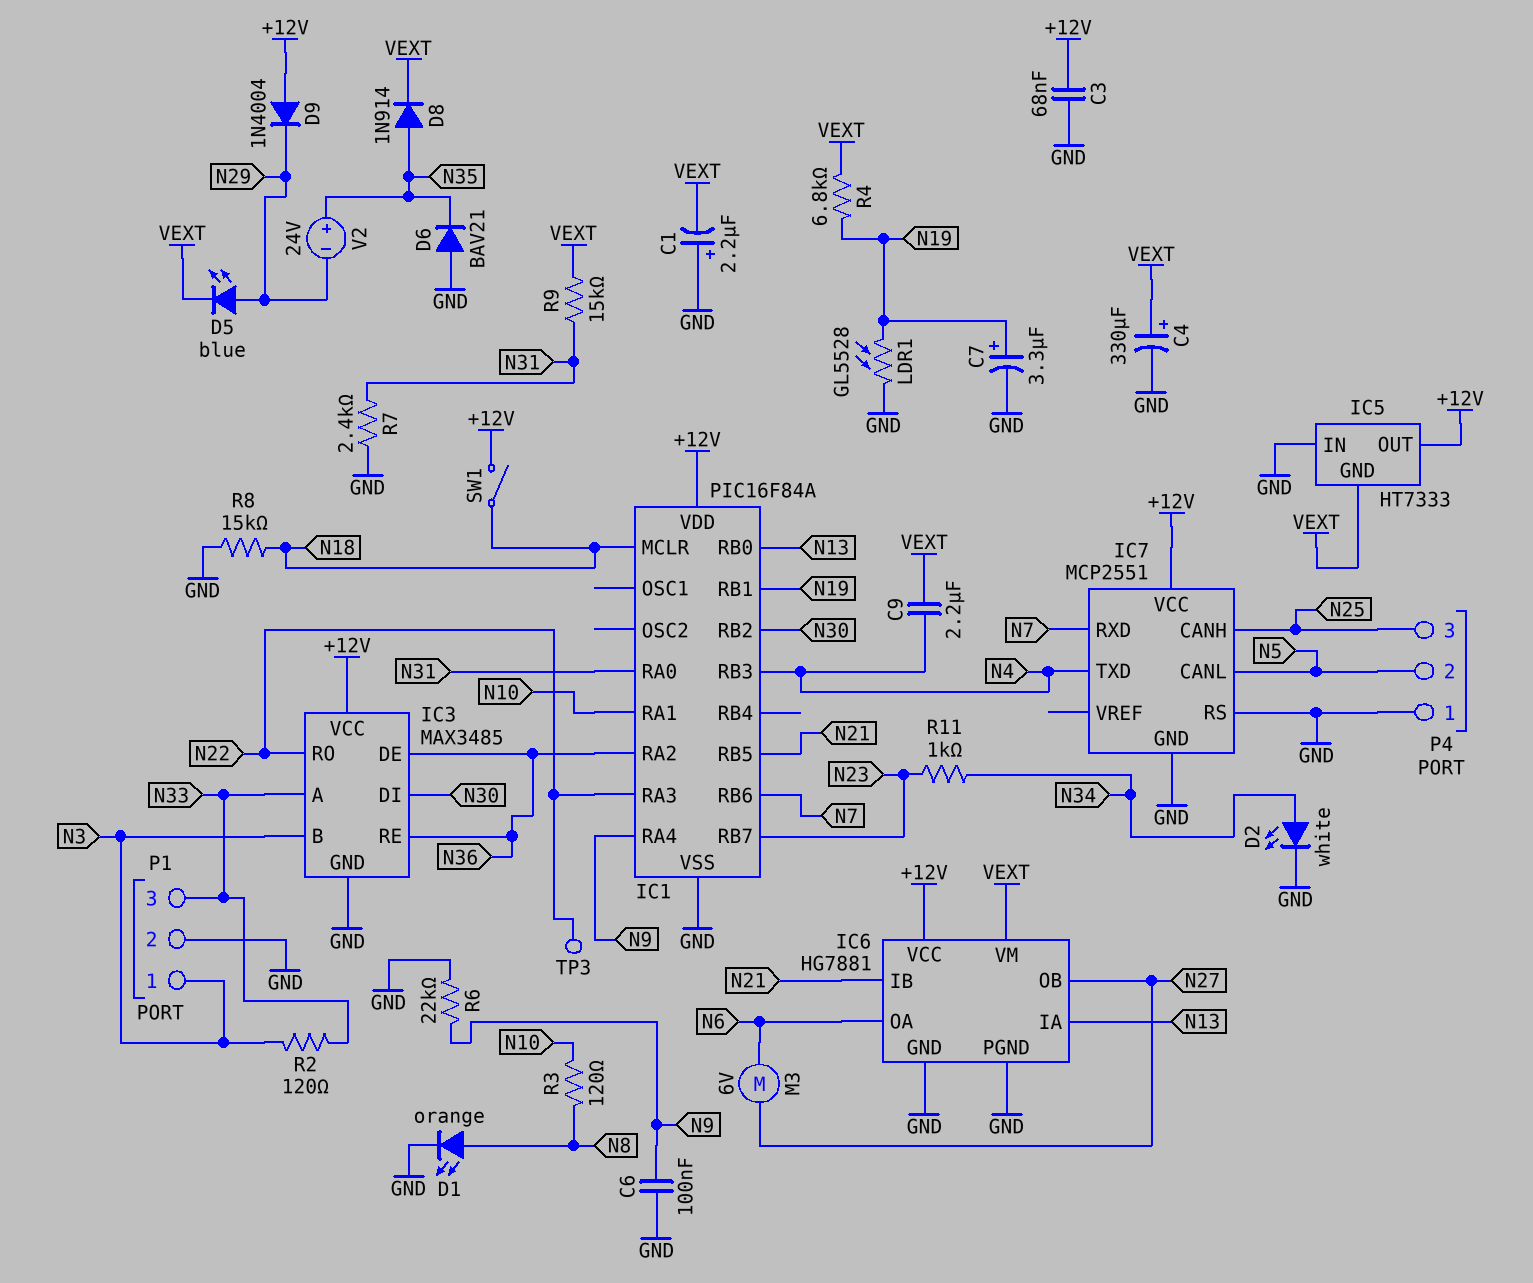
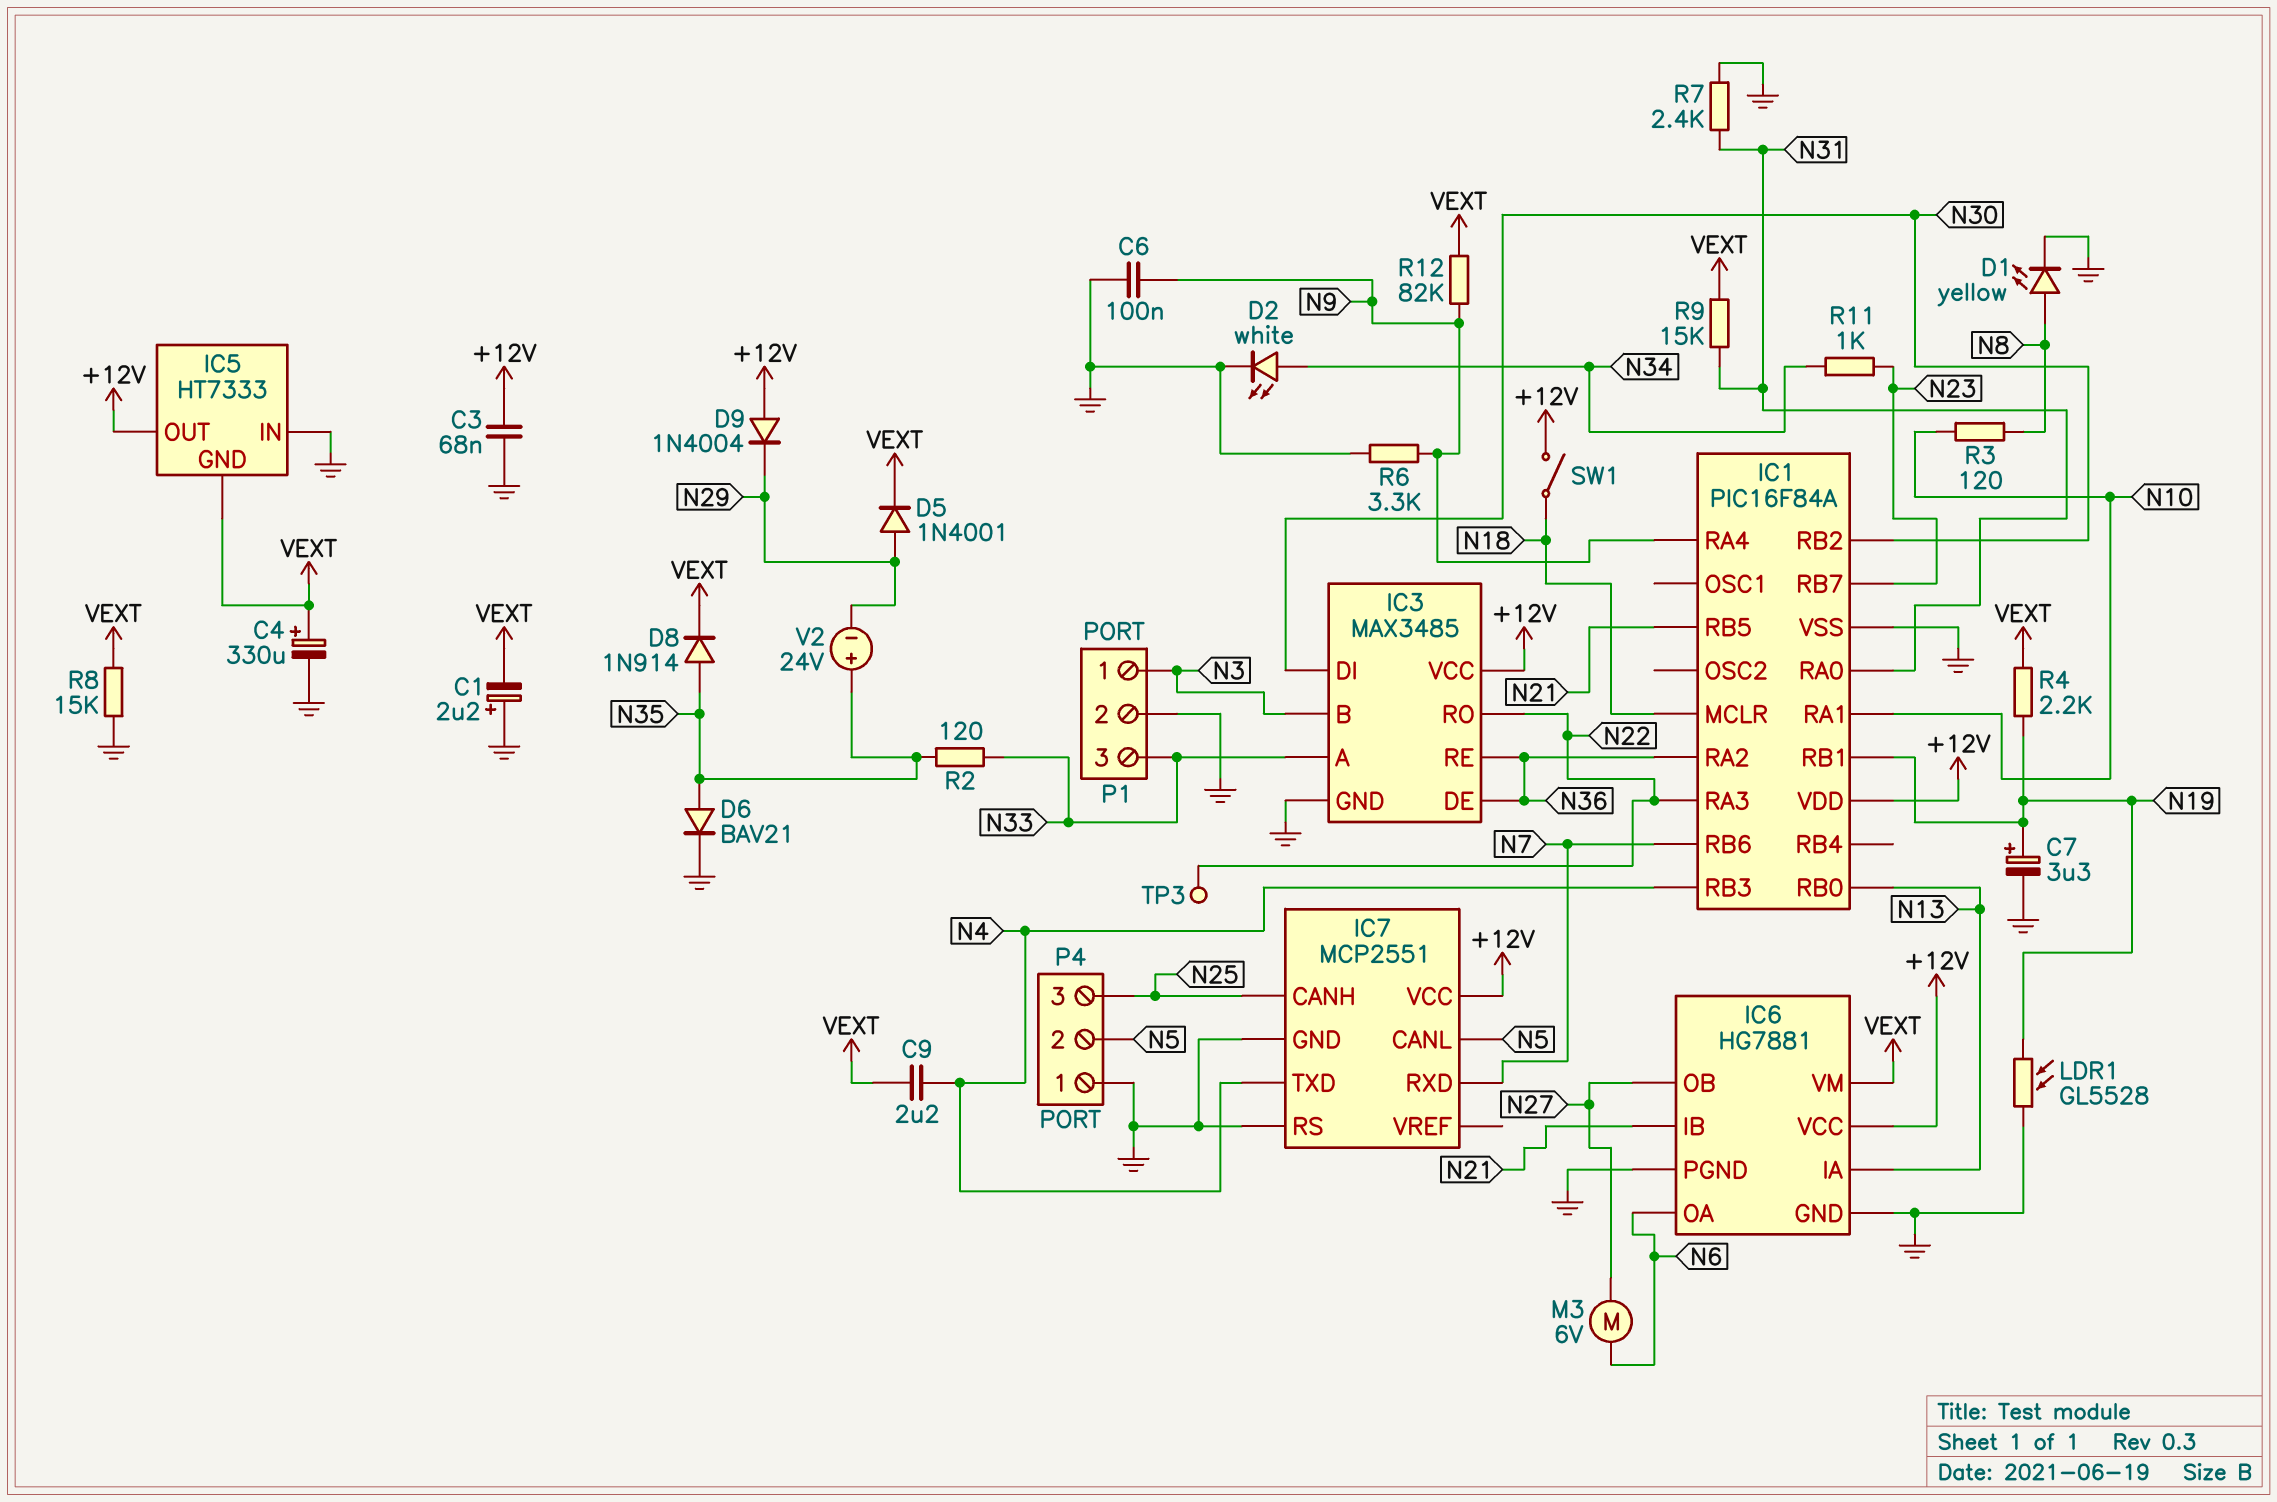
D1: LED orange (A N8, K GND) -> LED yellow (A N8, K GND)
D5: LED blue (A N29, K VEXT) -> diode 1N4001 (A N29, K VEXT)
D6: diode BAV21 (A GND, K N35) -> diode BAV21 (A N35, K GND)
R2: 120 (N3, N33) -> 120 (N33, N35)
R4: 6.8k (N19, VEXT) -> 2.2k (N19, VEXT)
R6: 22k (GND, N9) -> 3.3k (GND, N9)
R8: 15k (GND, N18) -> 15k (GND, VEXT)
R12: none -> 82k (N9, VEXT)

